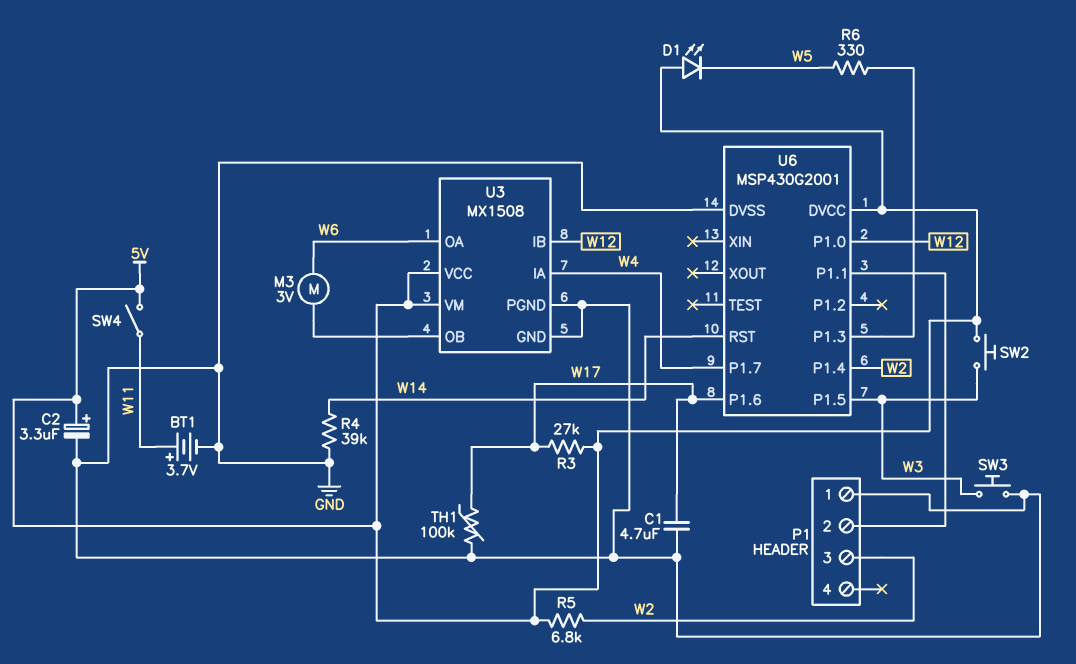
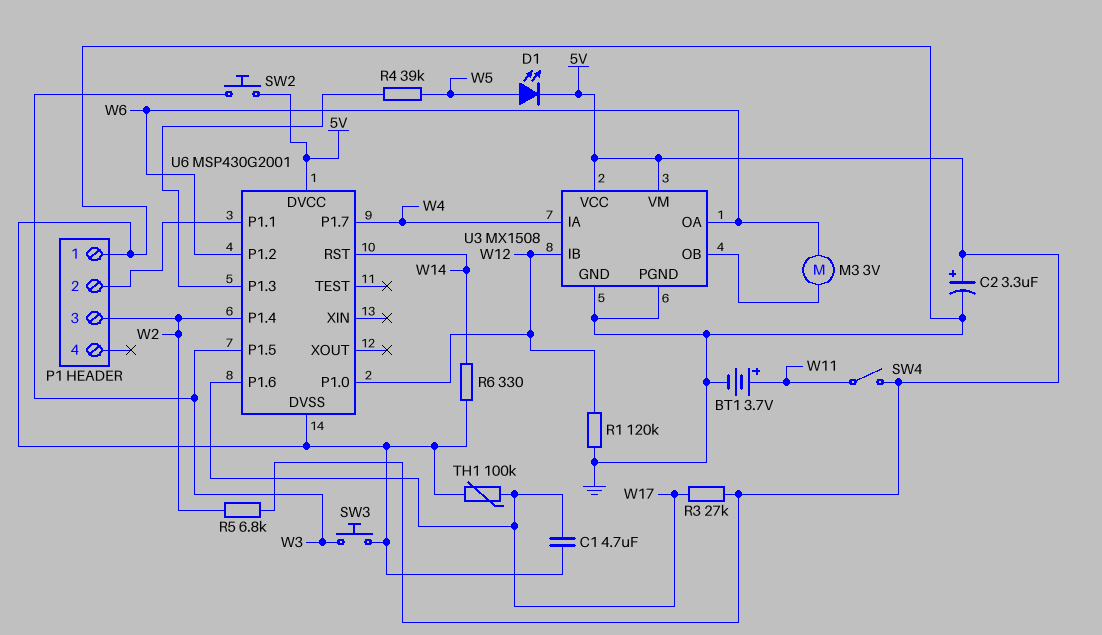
D1: LED (A 5V, K W5) -> LED (A W5, K 5V)
R1: none -> 120k (GND, W12)
R4: 39k (GND, W14) -> 39k (U6/P1.3, W5)
R6: 330 (U6/P1.3, W5) -> 330 (GND, W14)
U6 pin P1.2: none -> W6

